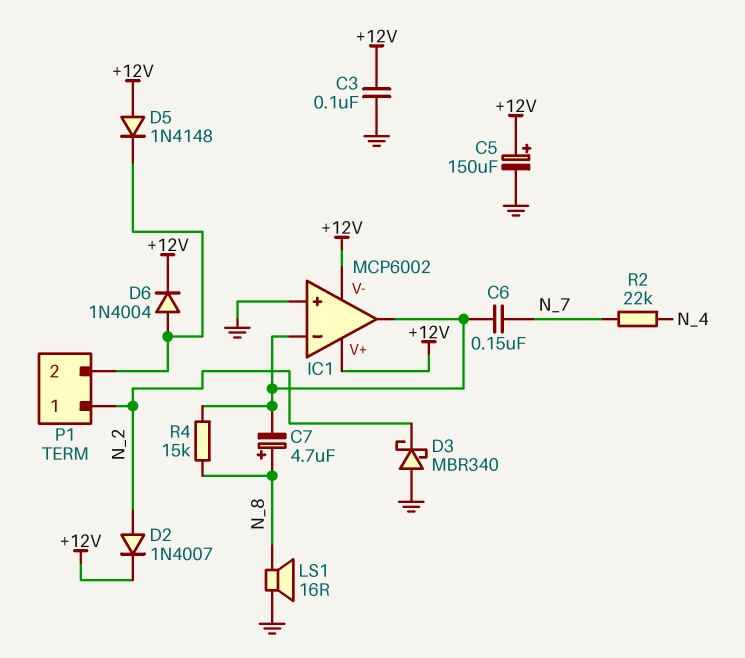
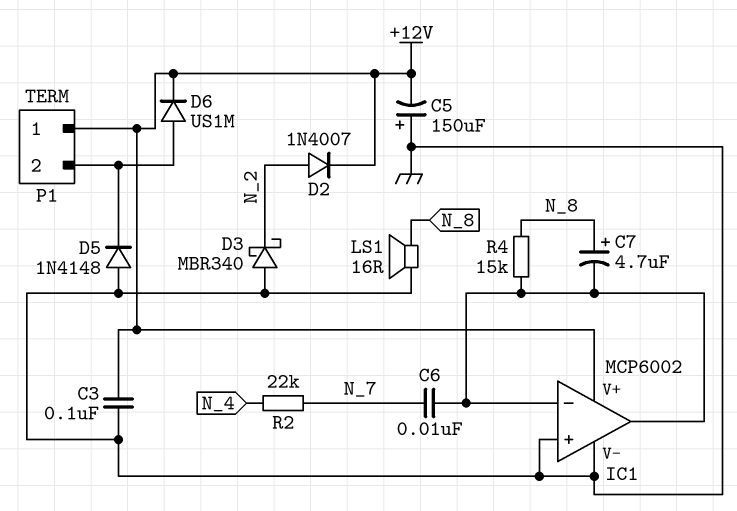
C5: 150uF (plus +12V, minus GND) -> 150uF (plus GND, minus +12V)
C6: 150nF (IC1/in-, N_7) -> 10nF (IC1/in-, N_7)
D5: diode 1N4148 (A +12V, K P1/2) -> diode 1N4148 (A GND, K P1/2)
D6: diode 1N4004 (A P1/2, K +12V) -> diode US1M (A P1/2, K +12V)
IC1 pin V-: +12V -> GND
P1 pin 1: N_2 -> +12V

